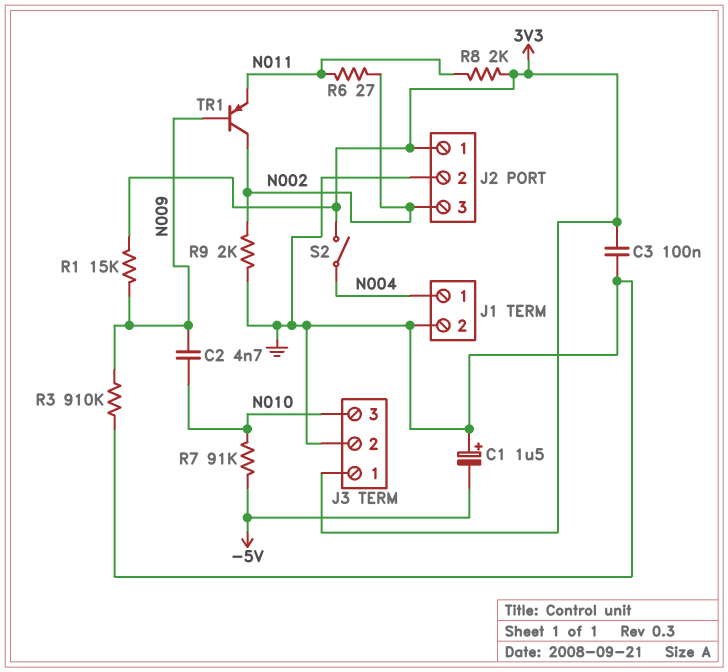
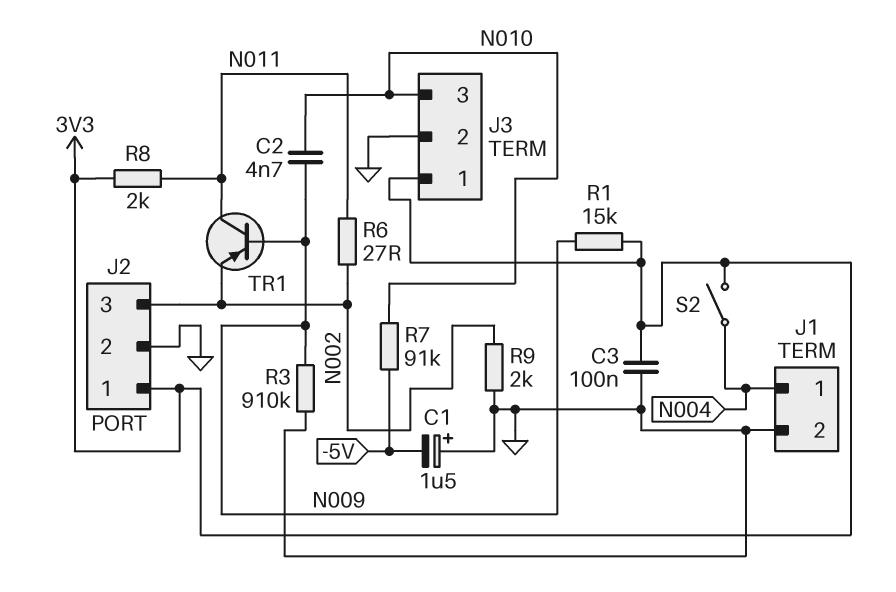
TR1: PNP (B N009, C N002, E N011) -> PNP (B N009, C N011, E N002)

